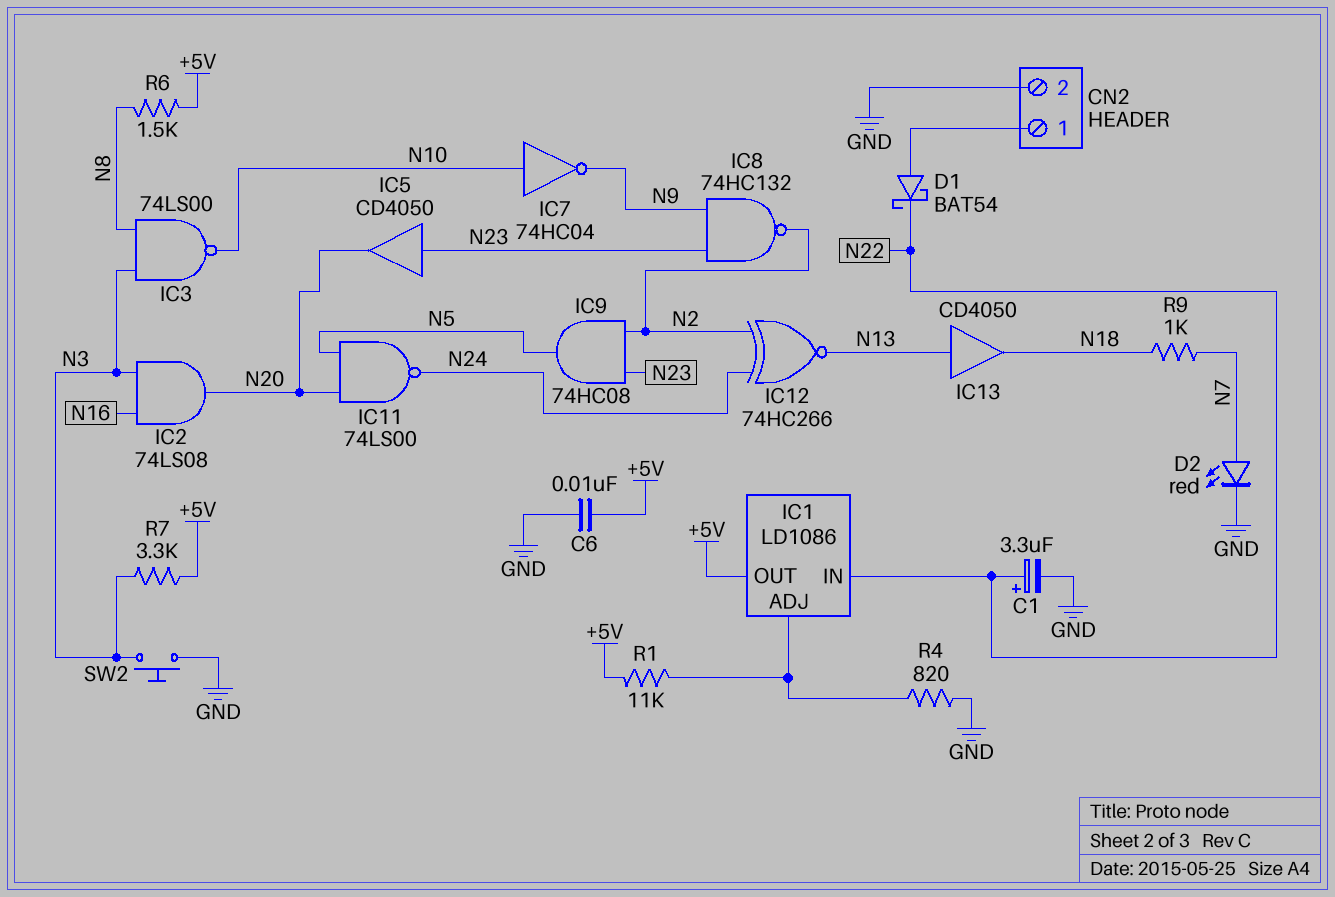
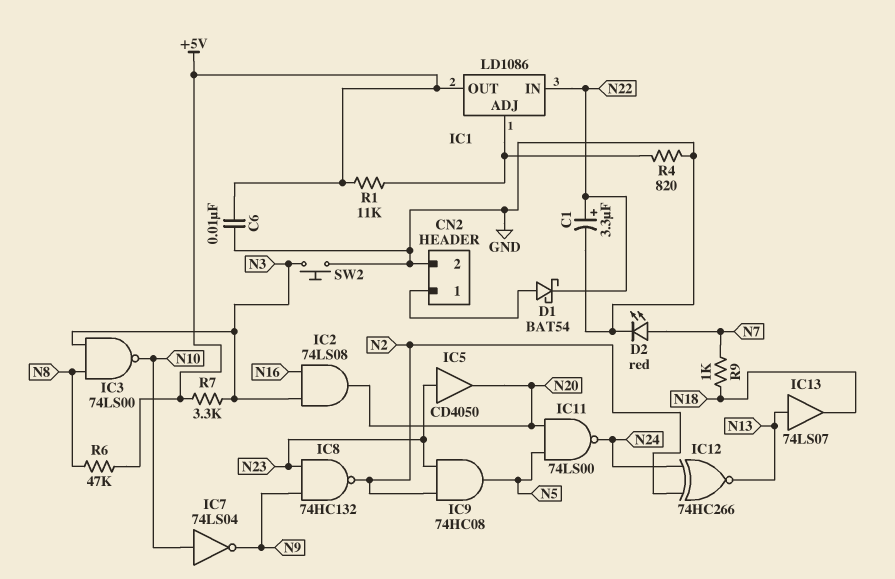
IC7: NOT 74HC04 (in N10, out N9) -> NOT 74LS04 (in N10, out N9)
IC13: buffer CD4050 (in N13, out N18) -> buffer 74LS07 (in N13, out N18)
R6: 1.5k (+5V, N8) -> 47k (+5V, N8)

